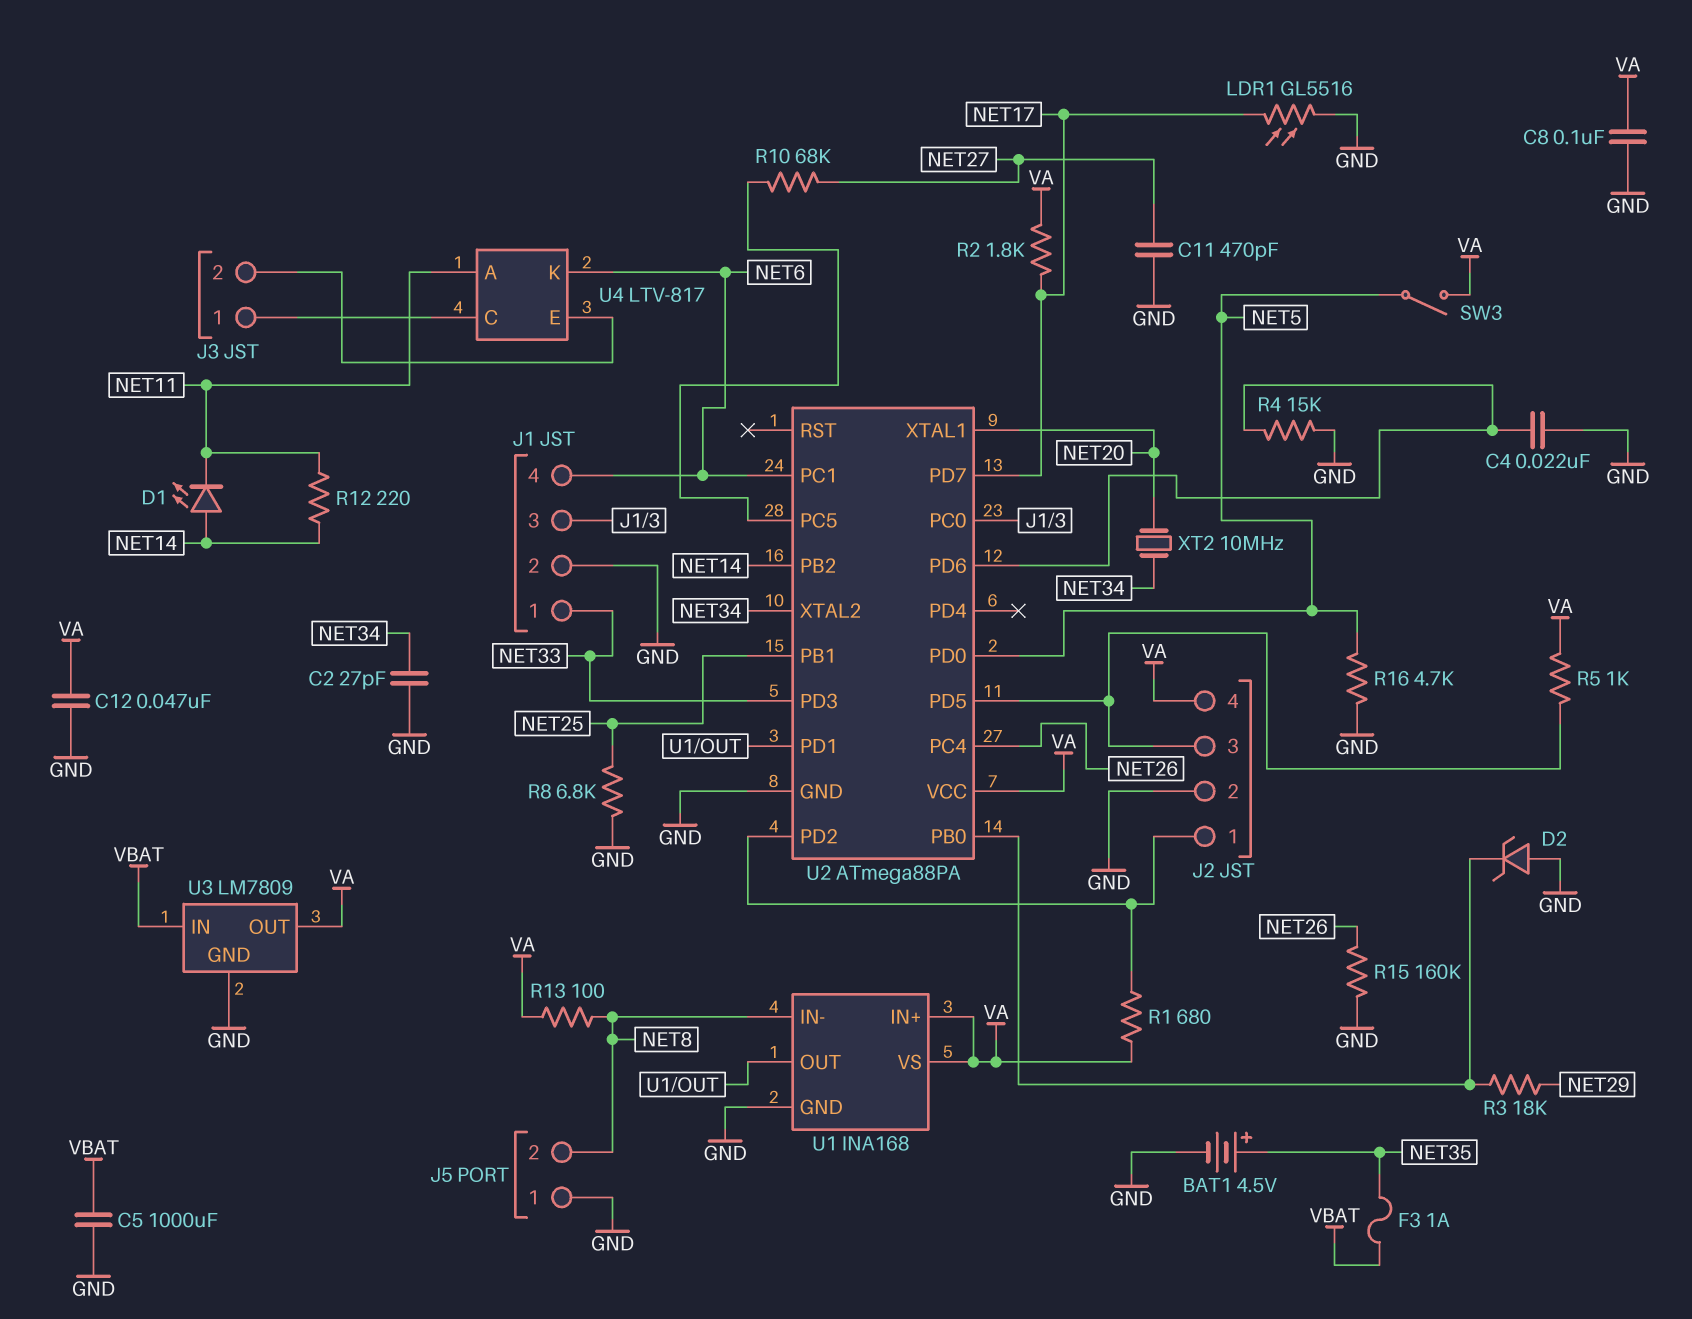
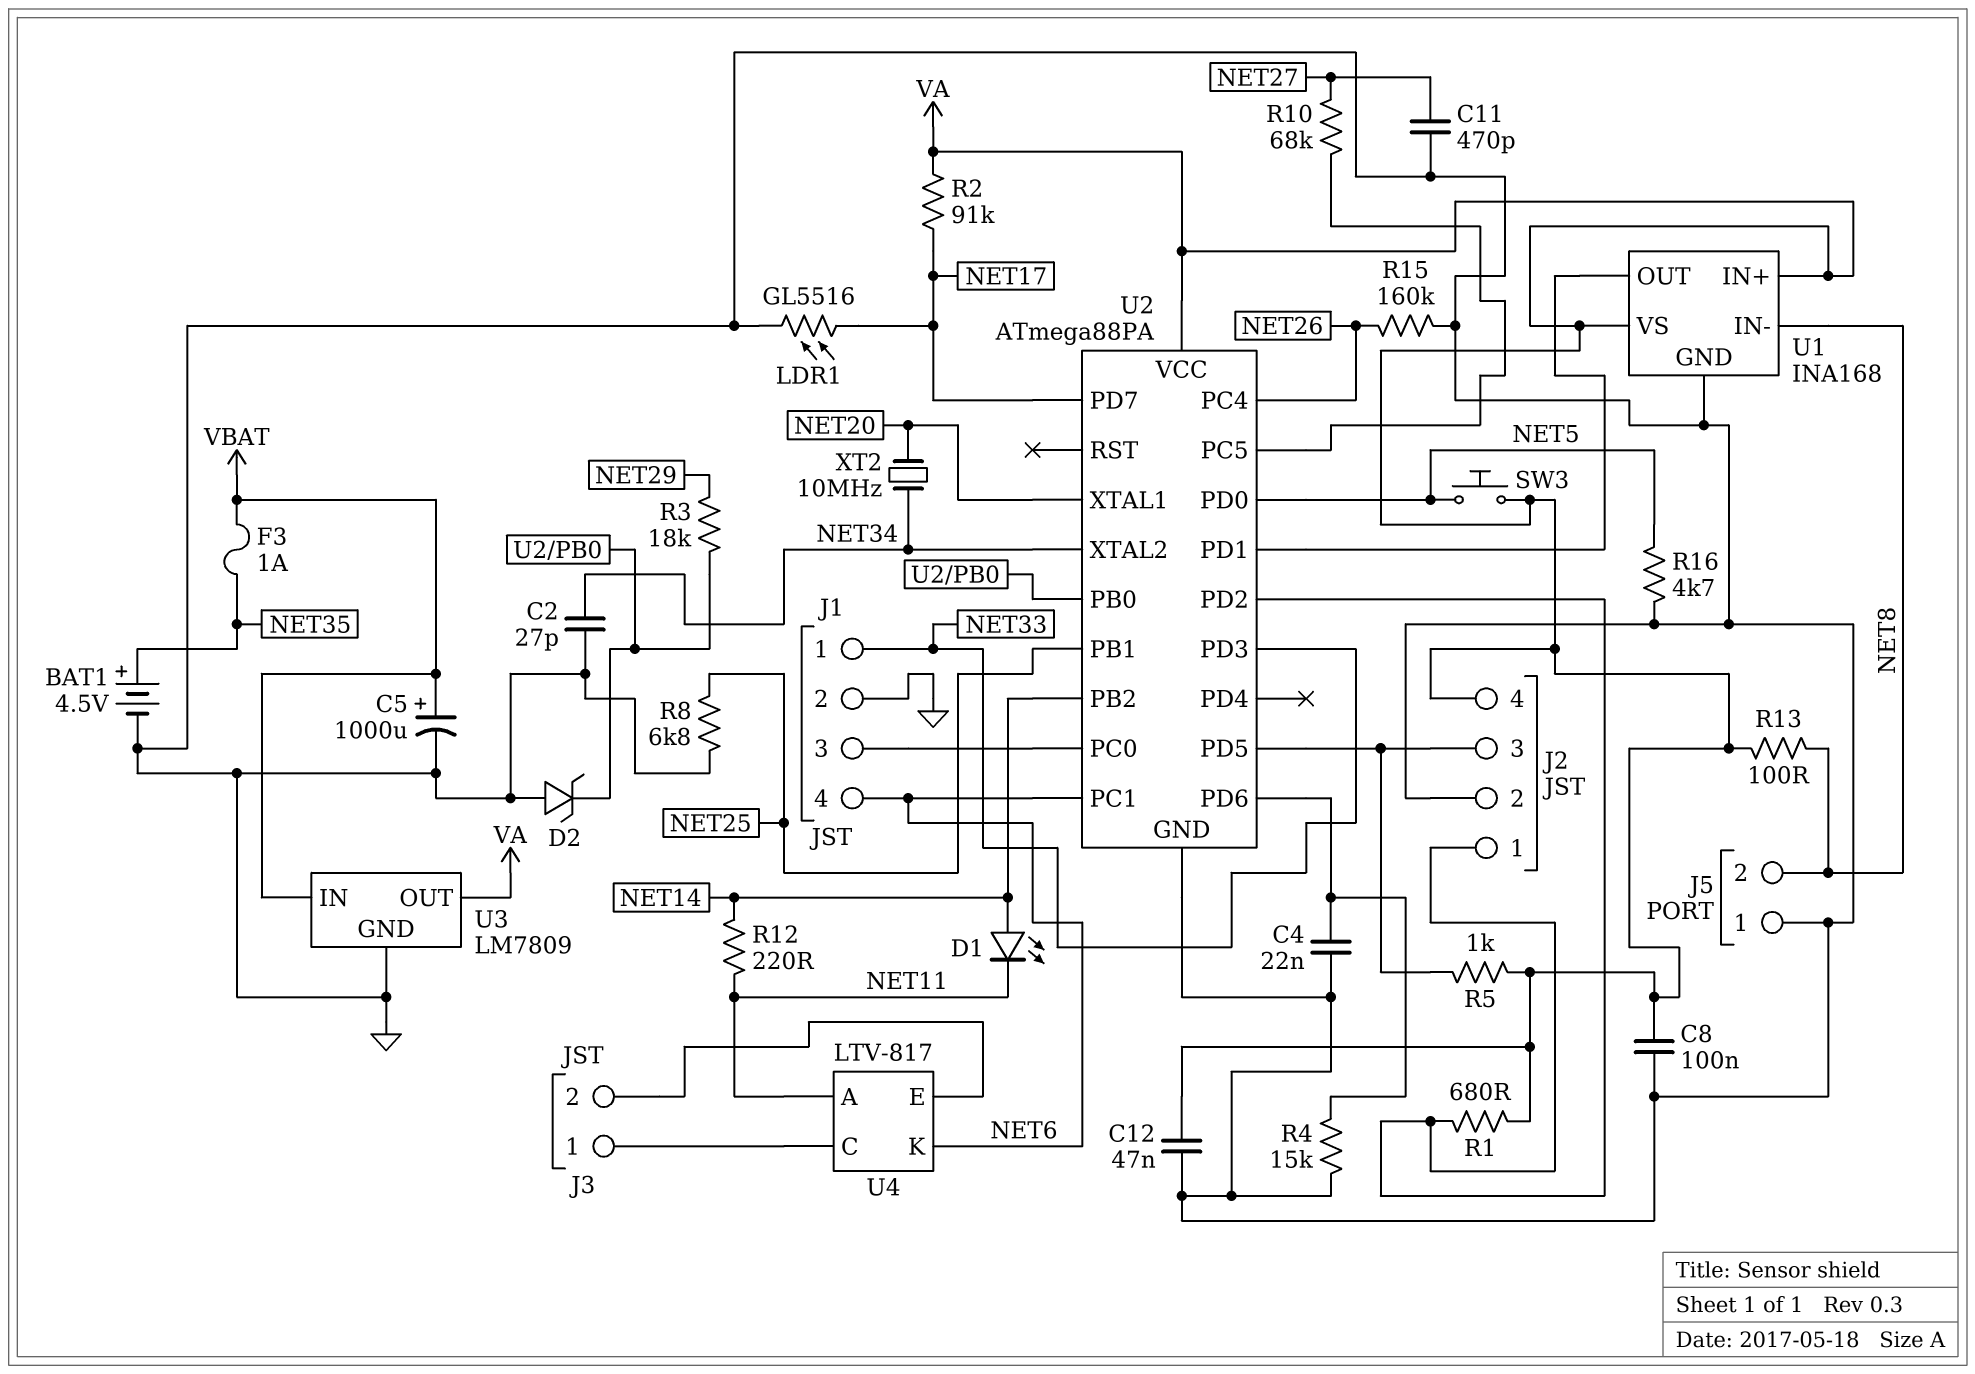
C5: 1000uF (GND, VBAT) -> 1000uF (plus VBAT, minus GND)
R2: 1.8k (NET17, VA) -> 91k (NET17, VA)
SW3: switch (NET5, VA) -> button (NET5, VA)

